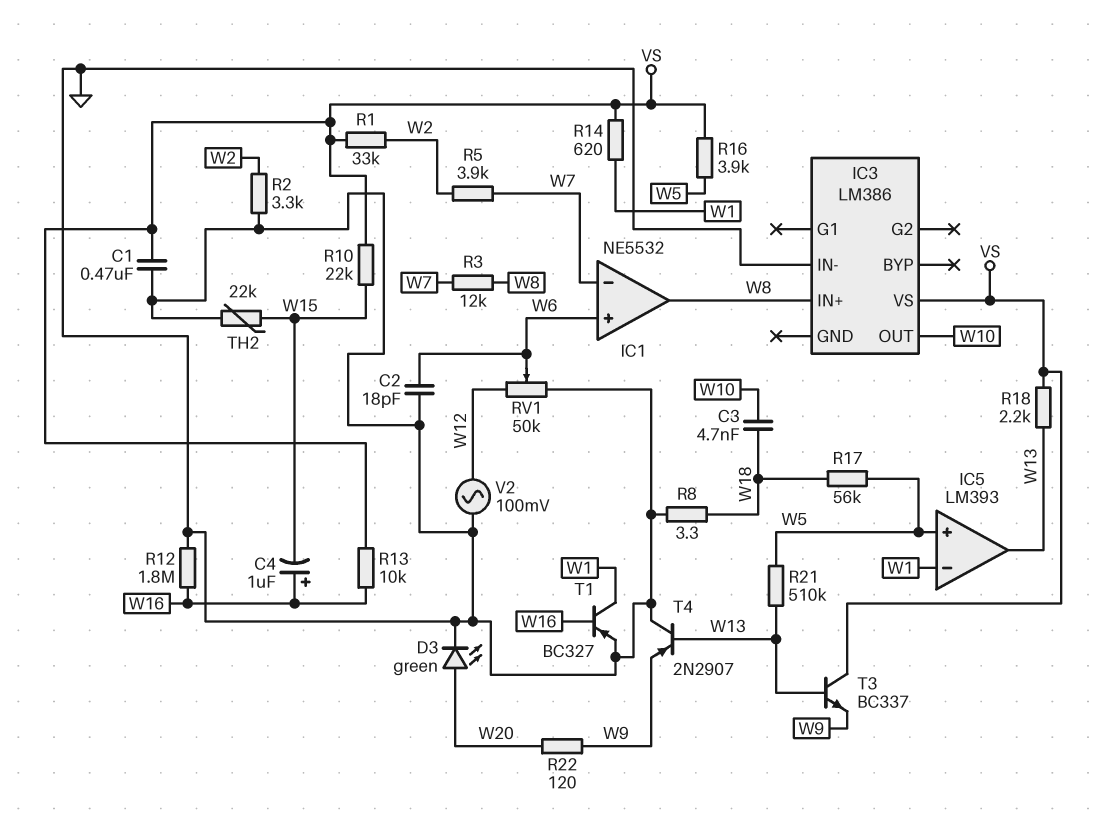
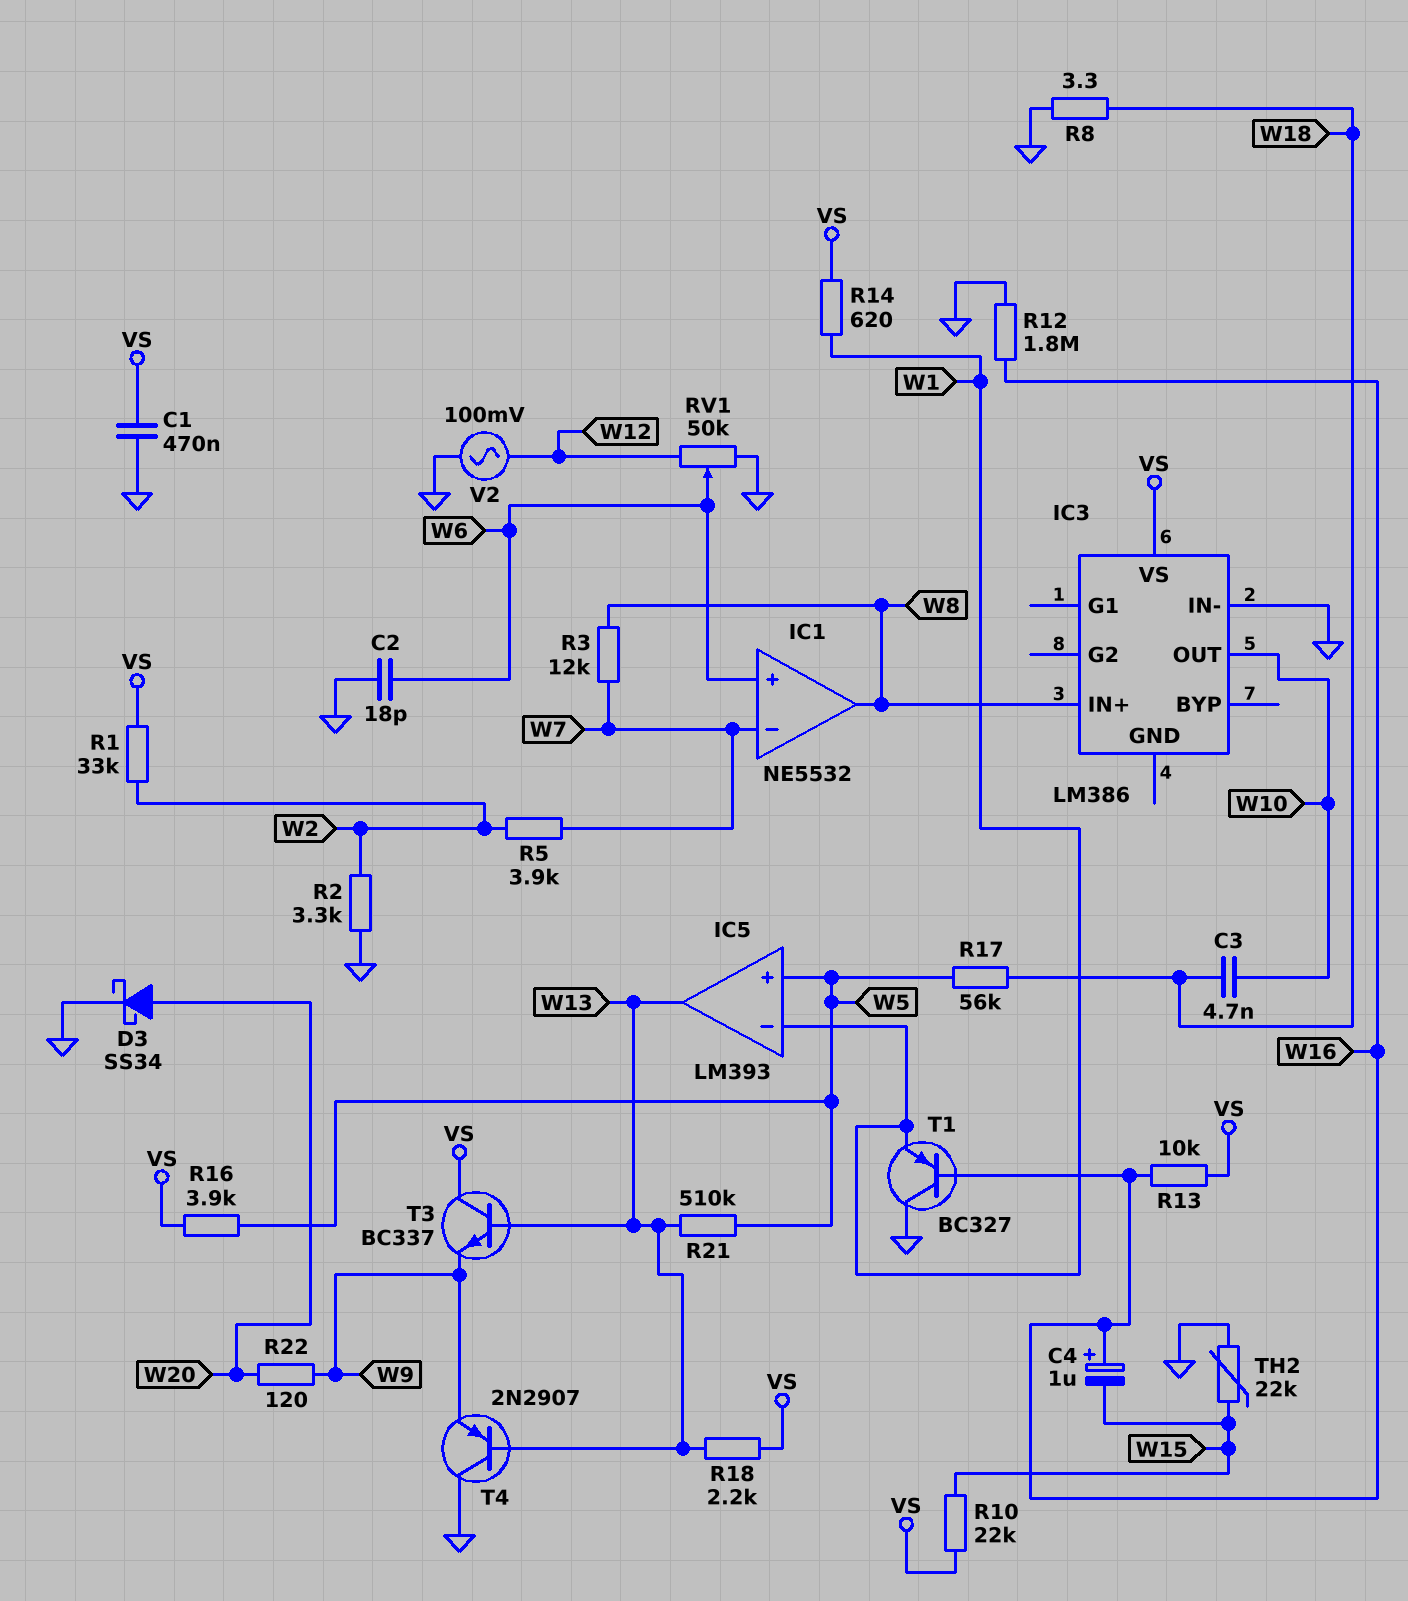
D3: LED green (A W20, K GND) -> schottky SS34 (A W20, K GND)
T1: PNP BC327 (B W16, C W1, E GND) -> PNP BC327 (B W16, C GND, E W1)

